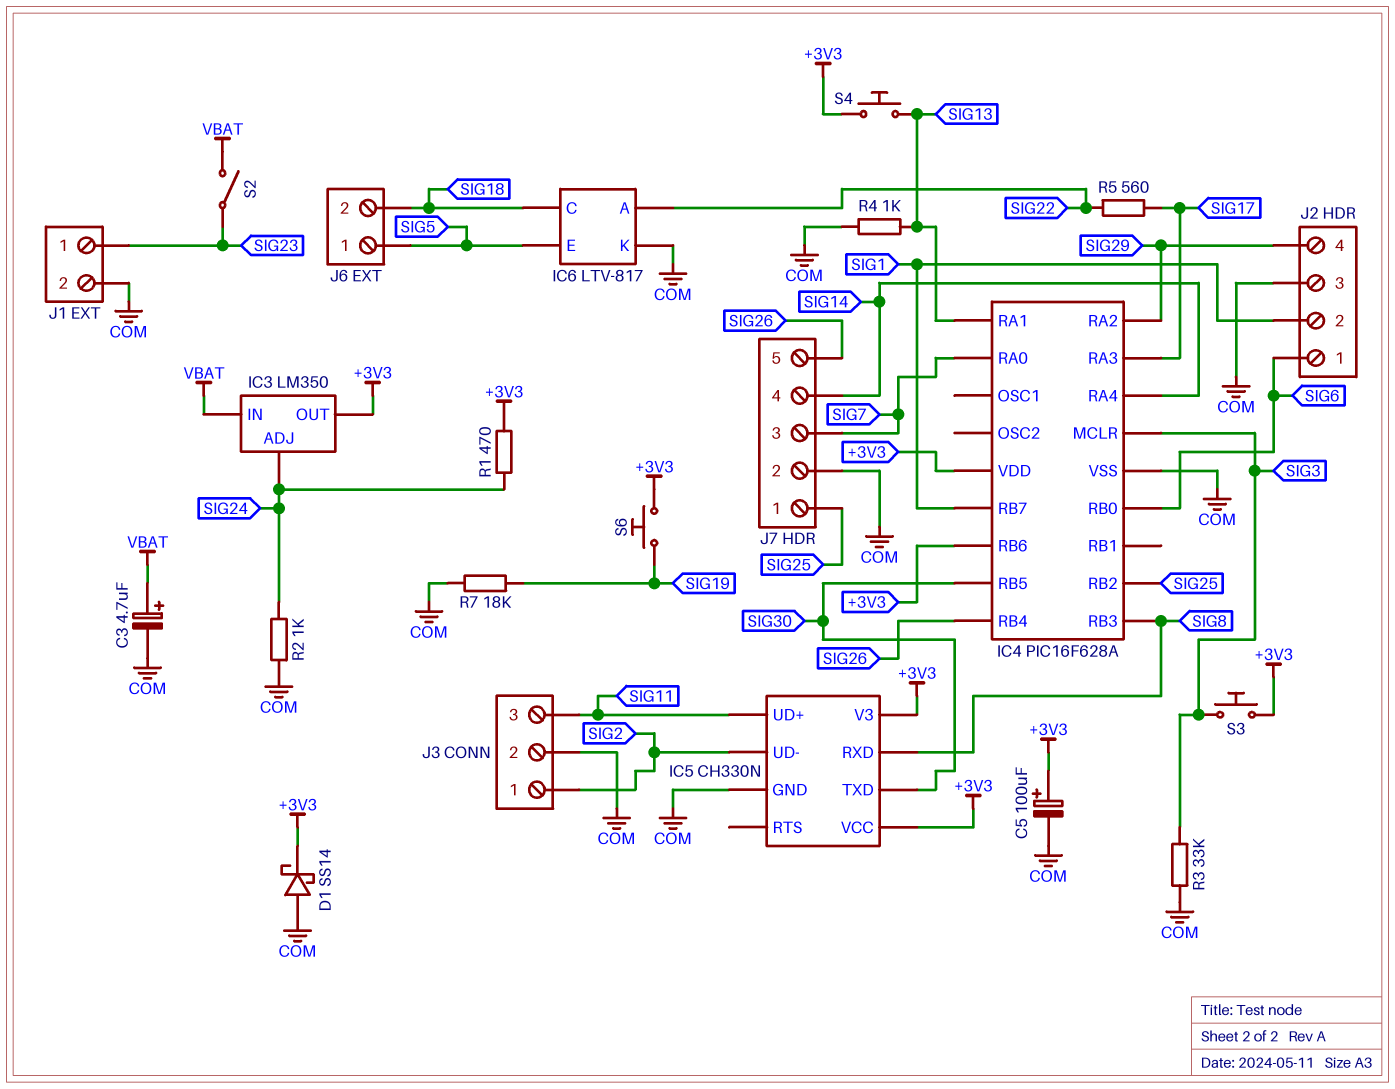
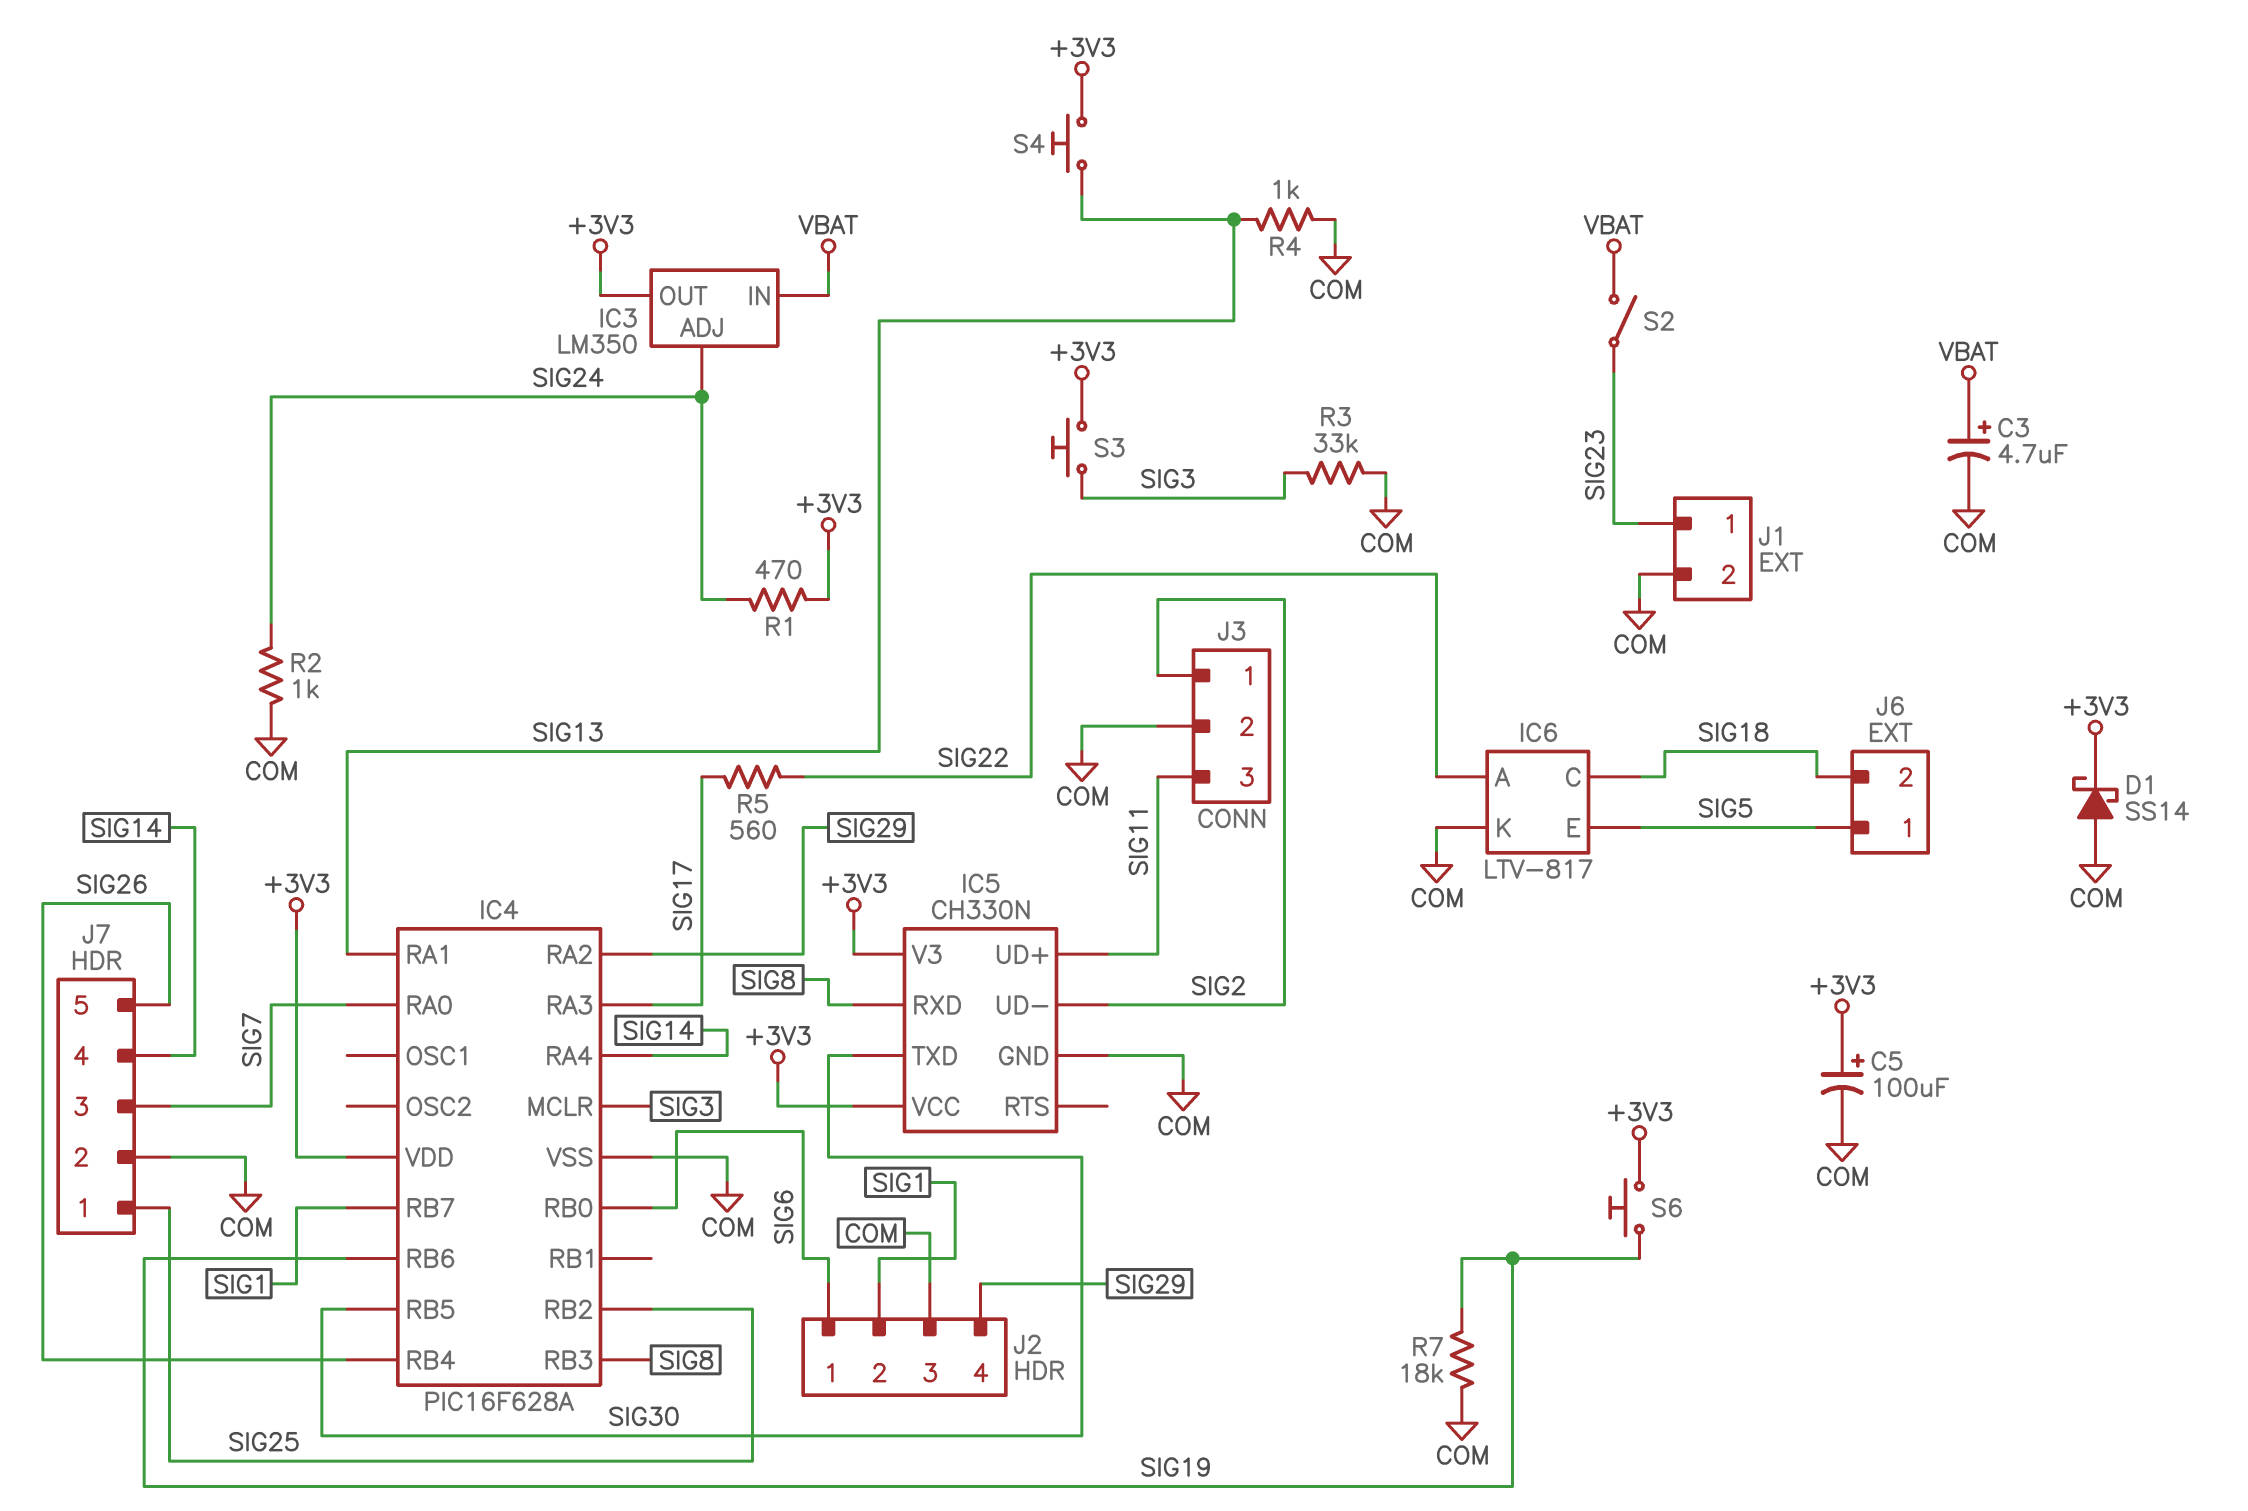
IC4 pin RB6: +3V3 -> SIG19

